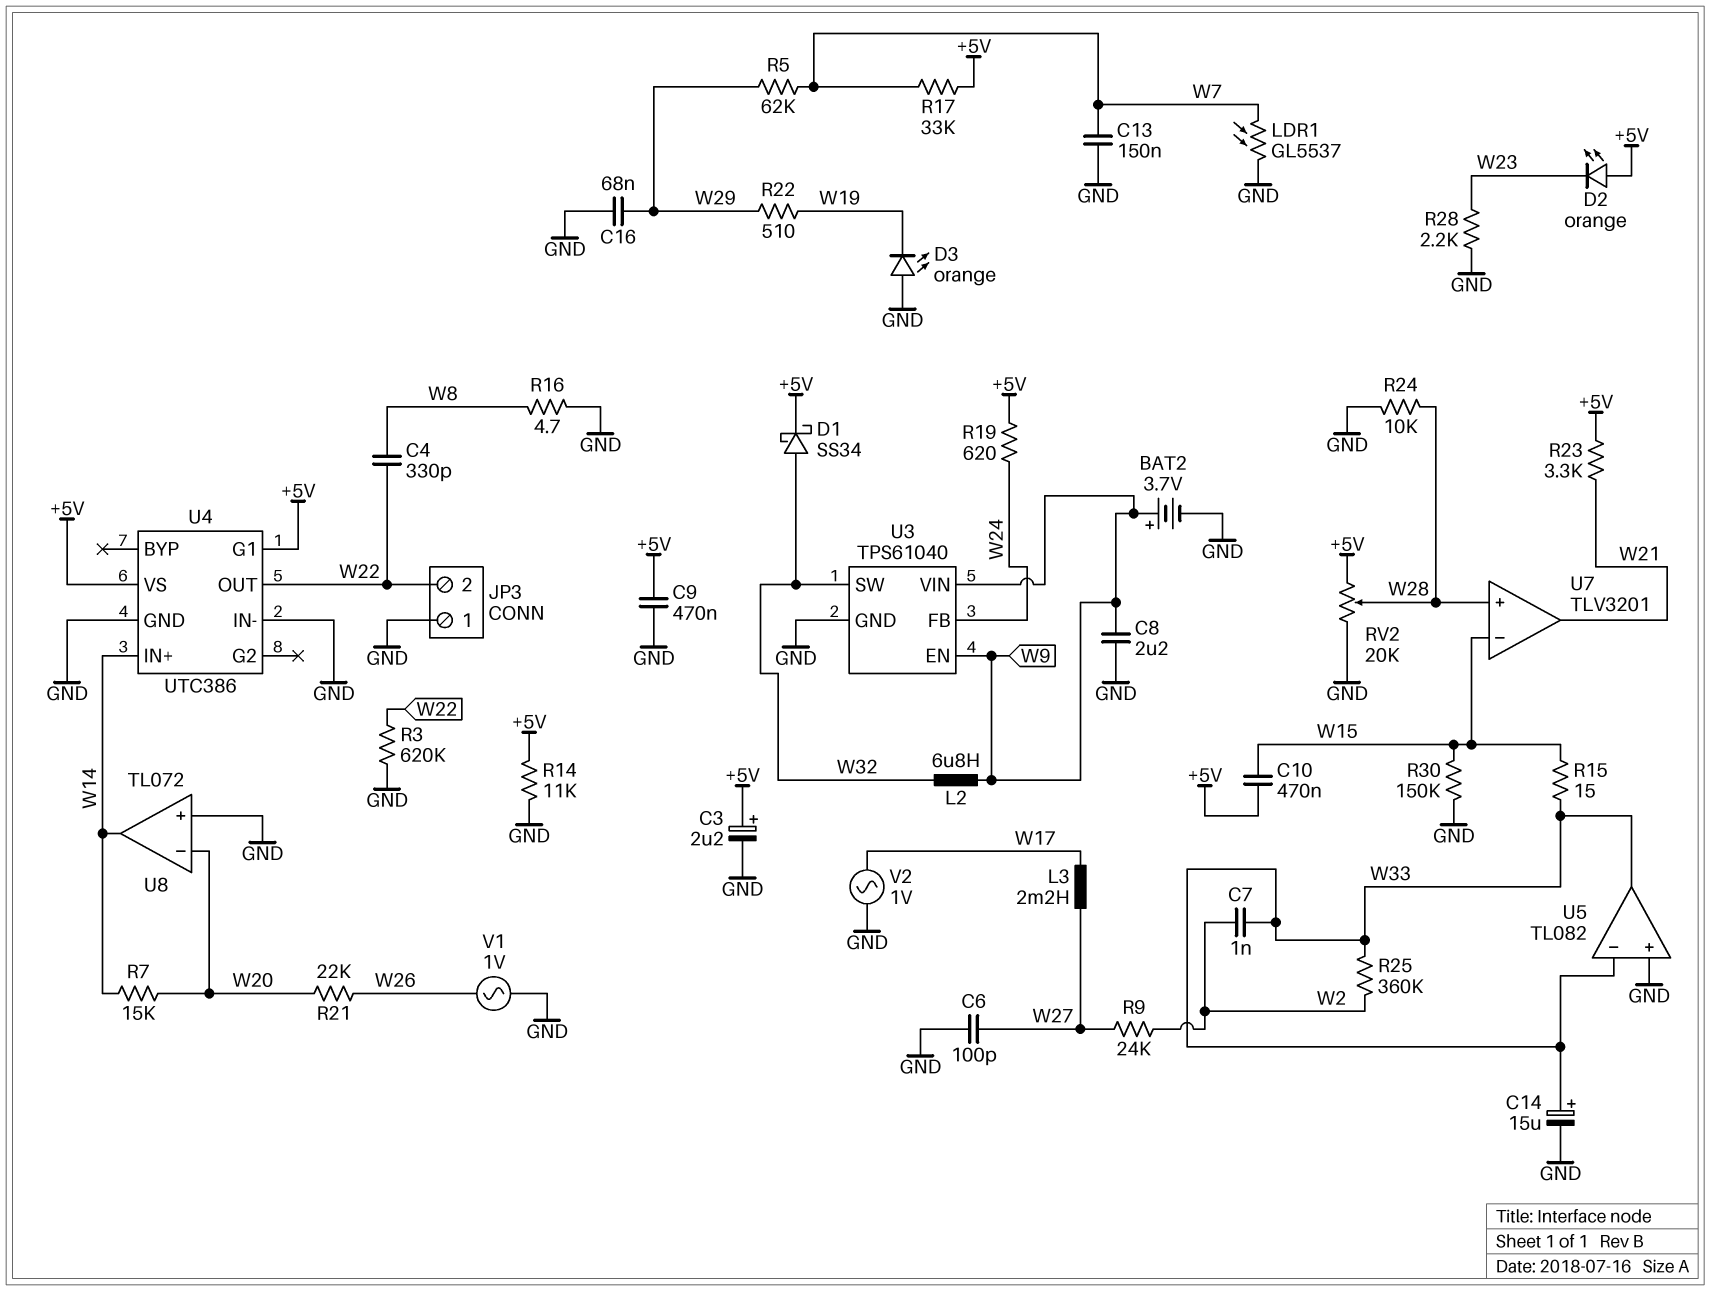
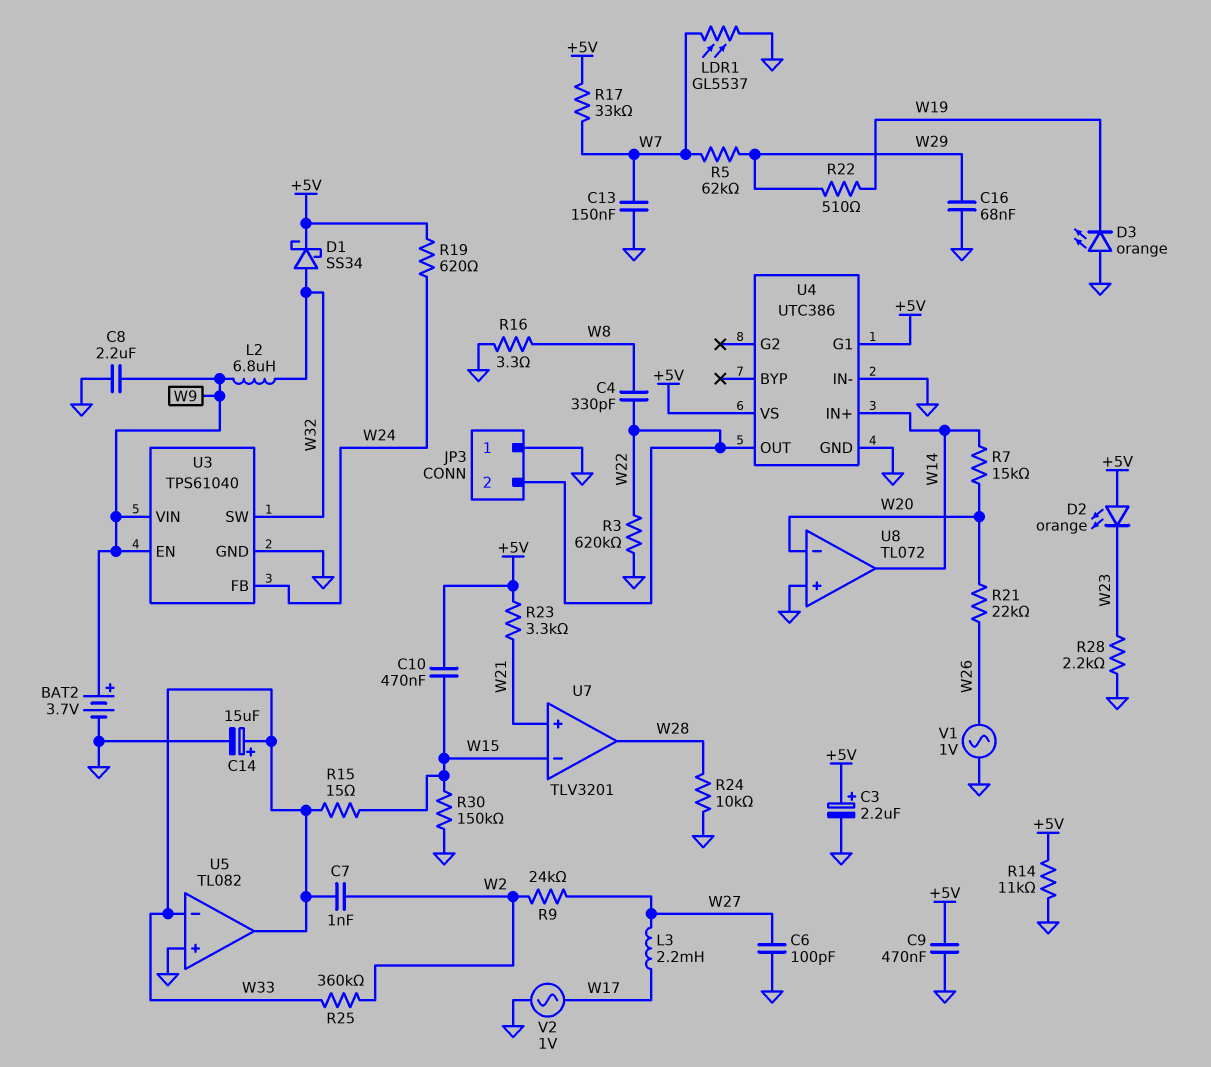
R16: 4.7 (GND, W8) -> 3.3 (GND, W8)
RV2: 20k (+5V, GND, wiper W28) -> none
U7 pin in+: W28 -> W21
U7 pin out: W21 -> W28

